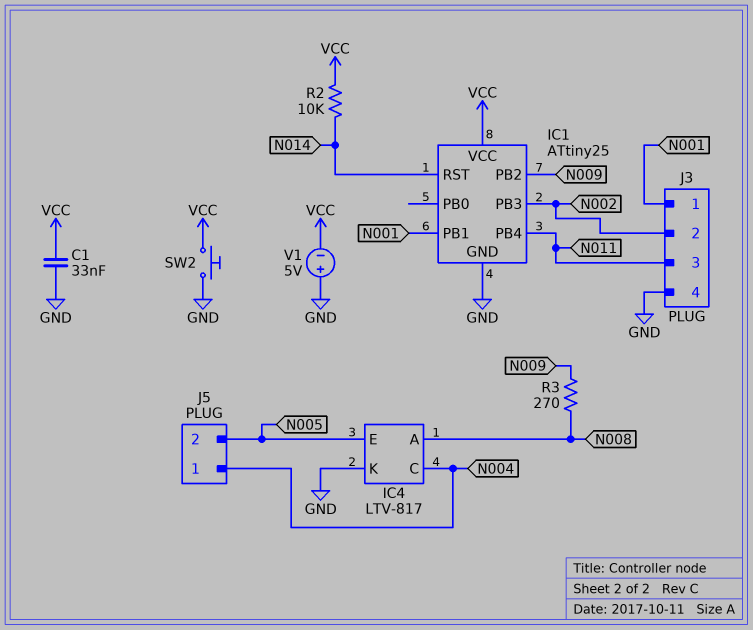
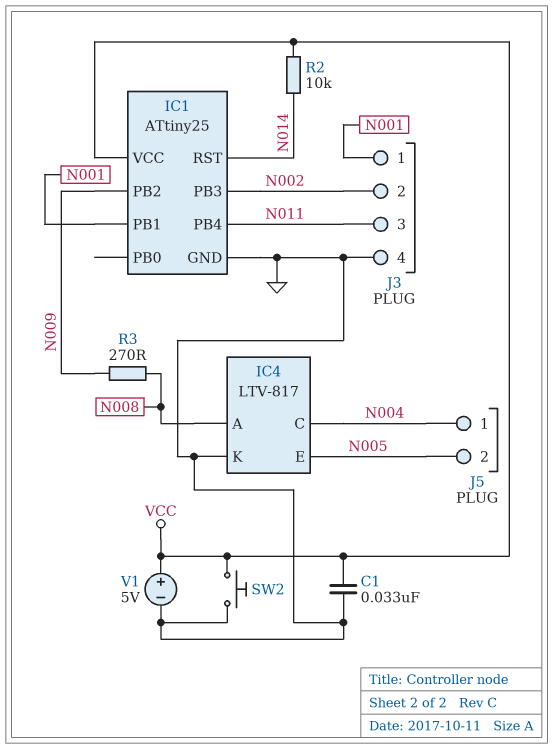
V1: 5V (plus GND, minus VCC) -> 5V (plus VCC, minus GND)

